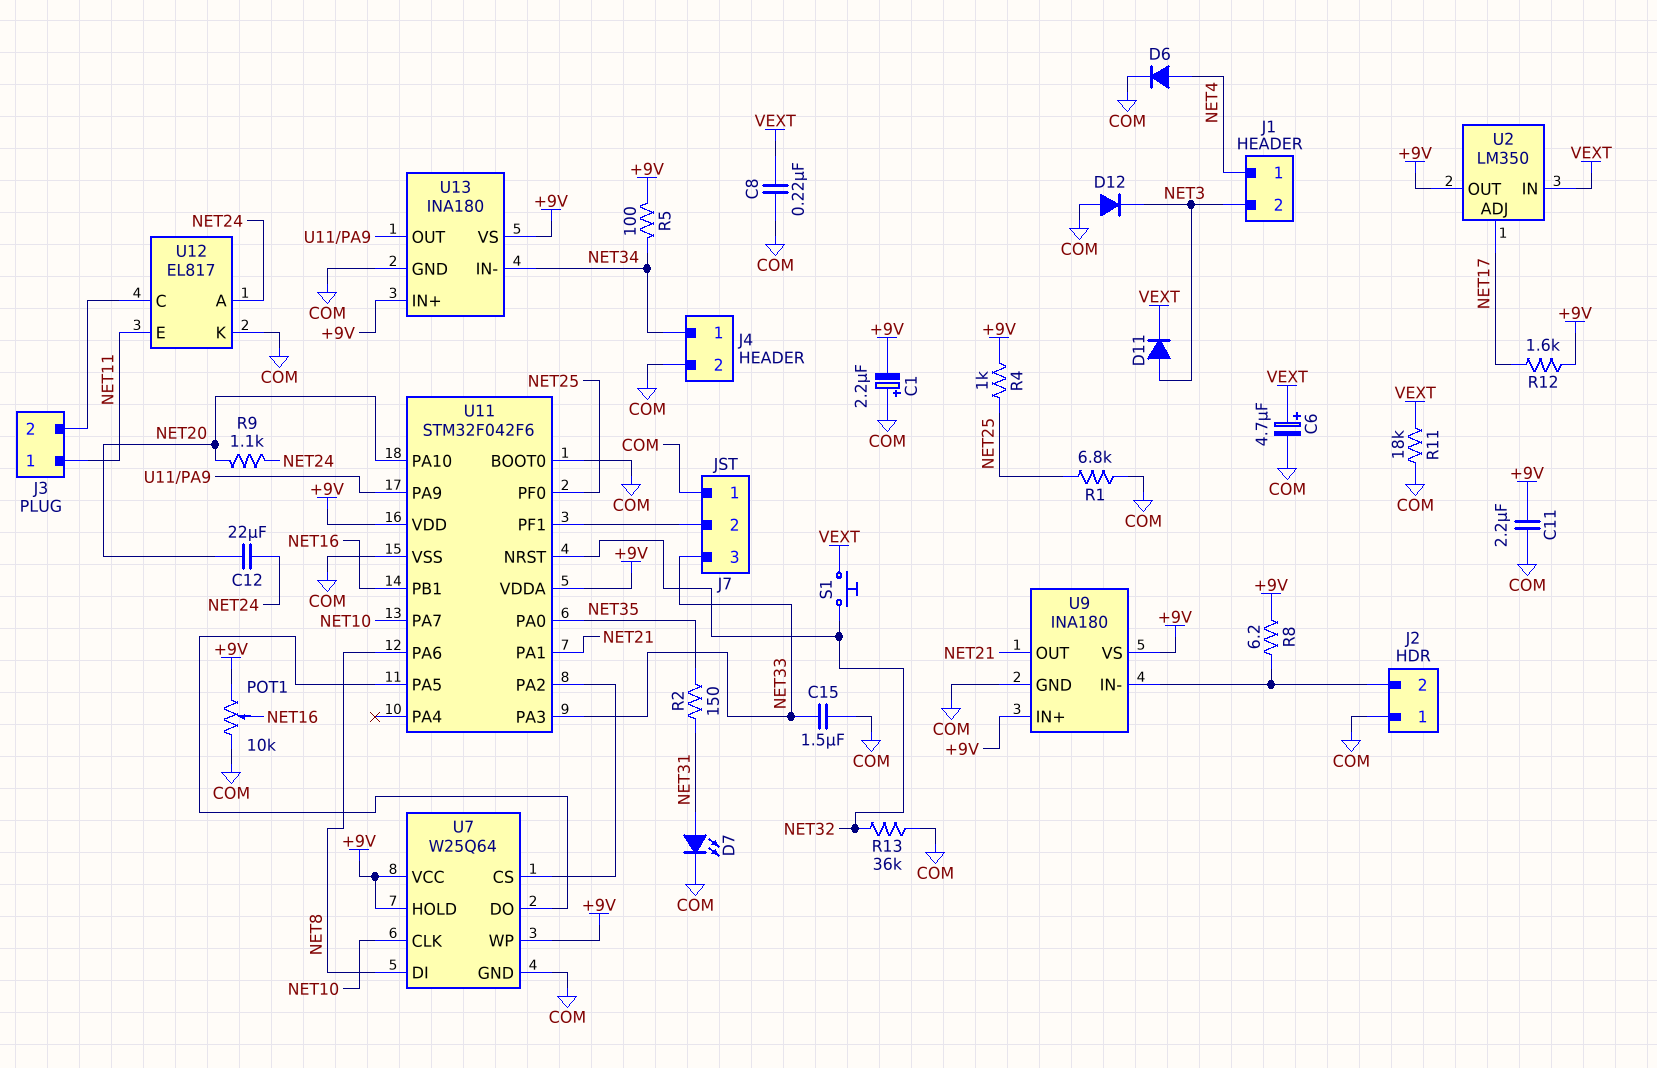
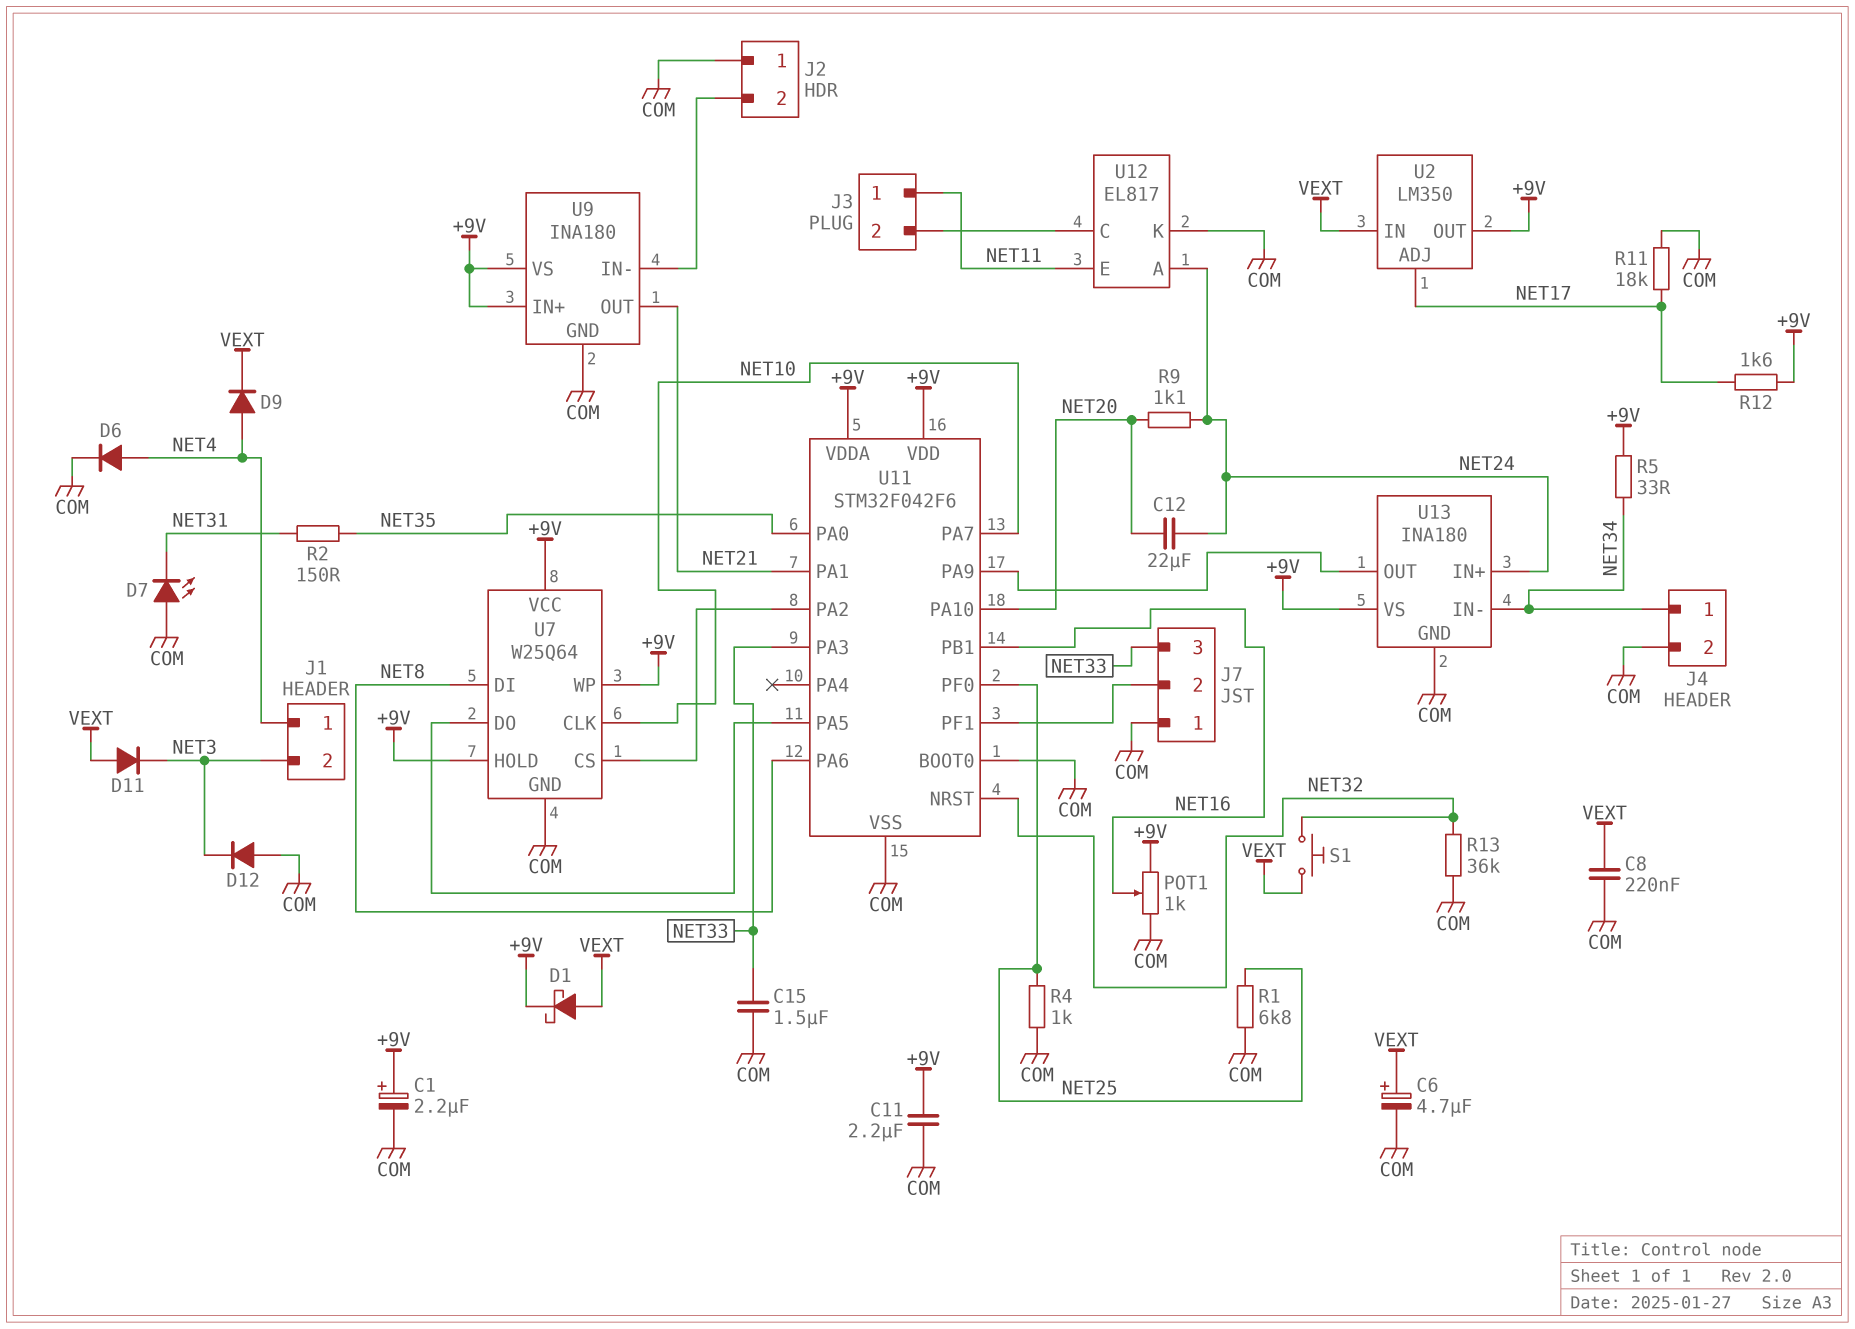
C1: 2.2uF (plus COM, minus +9V) -> 2.2uF (plus +9V, minus COM)
D1: none -> schottky (A VEXT, K +9V)
D7: LED (A NET31, K COM) -> LED (A COM, K NET31)
D9: none -> diode (A NET4, K VEXT)
D11: diode (A NET3, K VEXT) -> diode (A VEXT, K NET3)
POT1: 10k (+9V, COM, wiper NET16) -> 1k (+9V, COM, wiper NET16)
R4: 1k (+9V, NET25) -> 1k (COM, NET25)
R5: 100 (+9V, NET34) -> 33 (+9V, NET34)
R8: 6.2 (+9V, J2/2) -> none
R11: 18k (COM, VEXT) -> 18k (COM, NET17)
U13 pin IN+: +9V -> NET24

